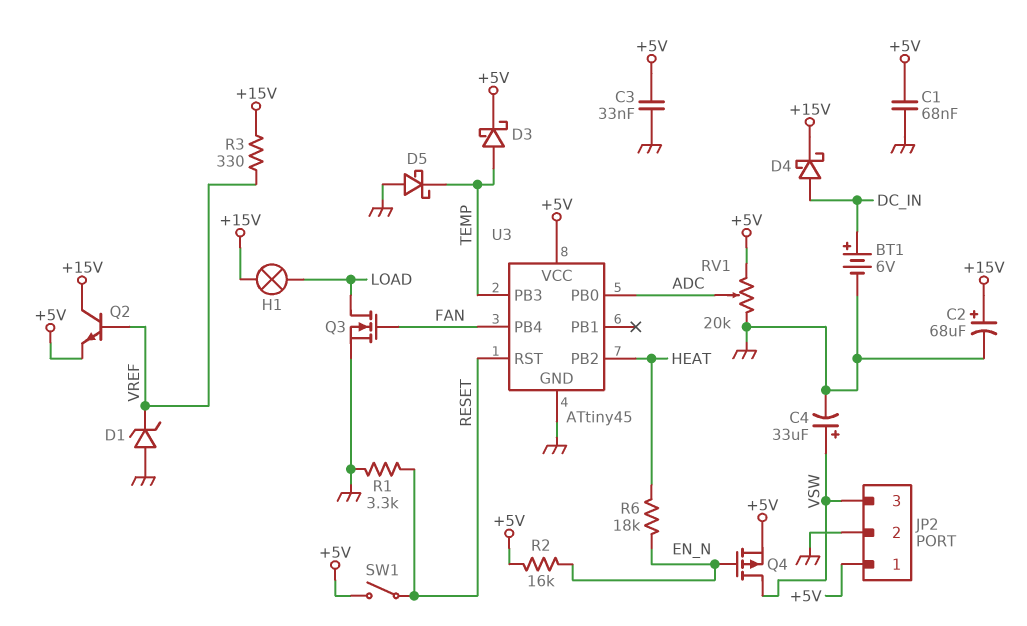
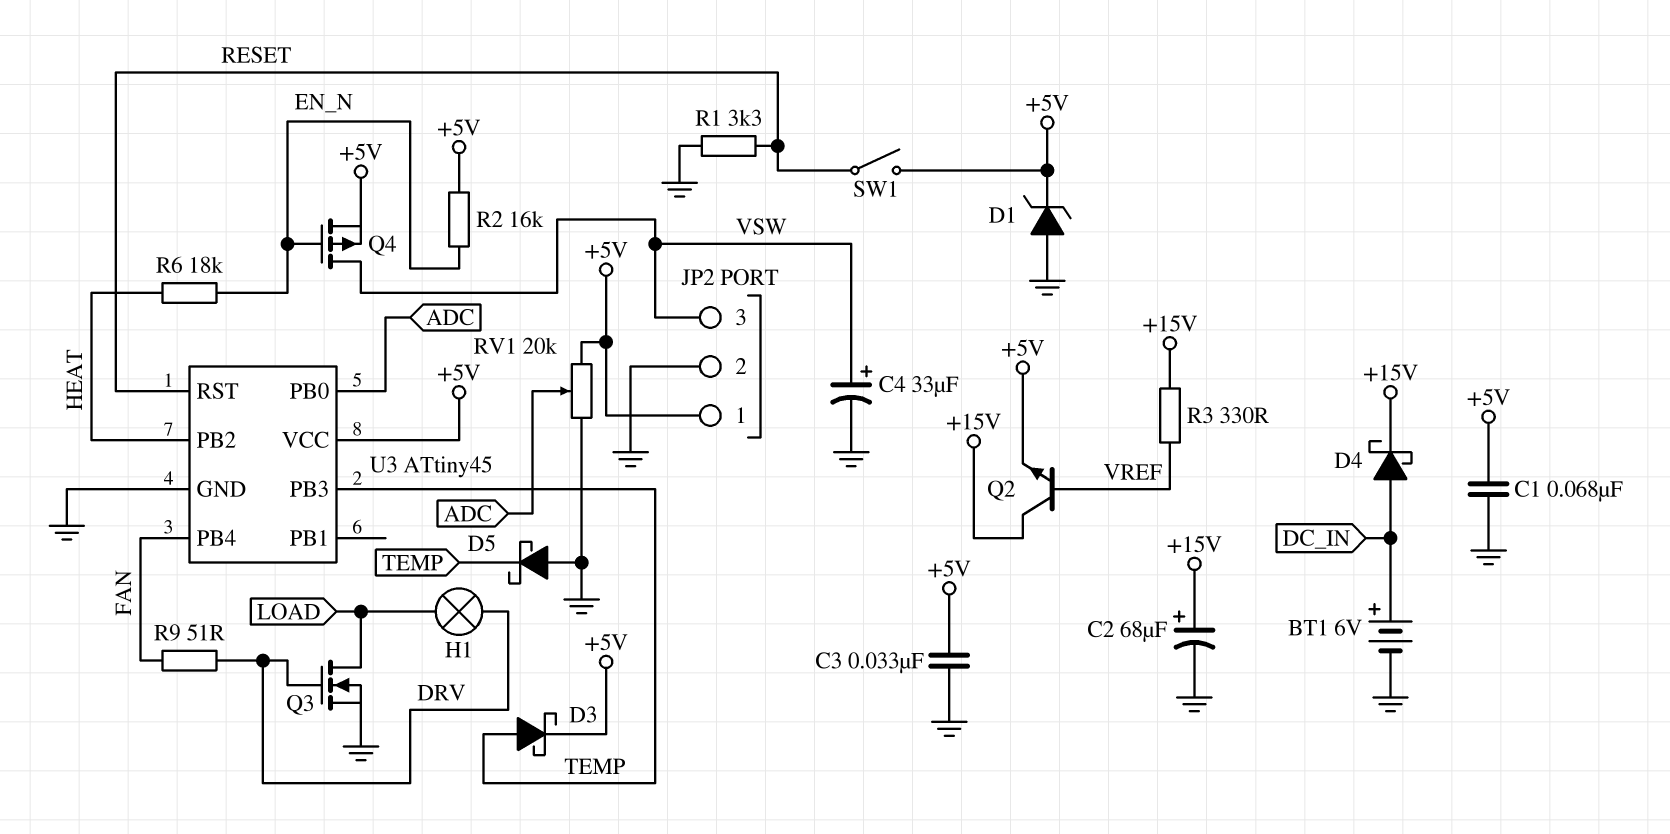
D1: zener (A GND, K VREF) -> zener (A GND, K +5V)
H1: lamp (+15V, LOAD) -> lamp (DRV, LOAD)
Q3: NMOS (G FAN, D LOAD, S GND) -> NMOS (G DRV, D LOAD, S GND)
R9: none -> 51 (DRV, FAN)

